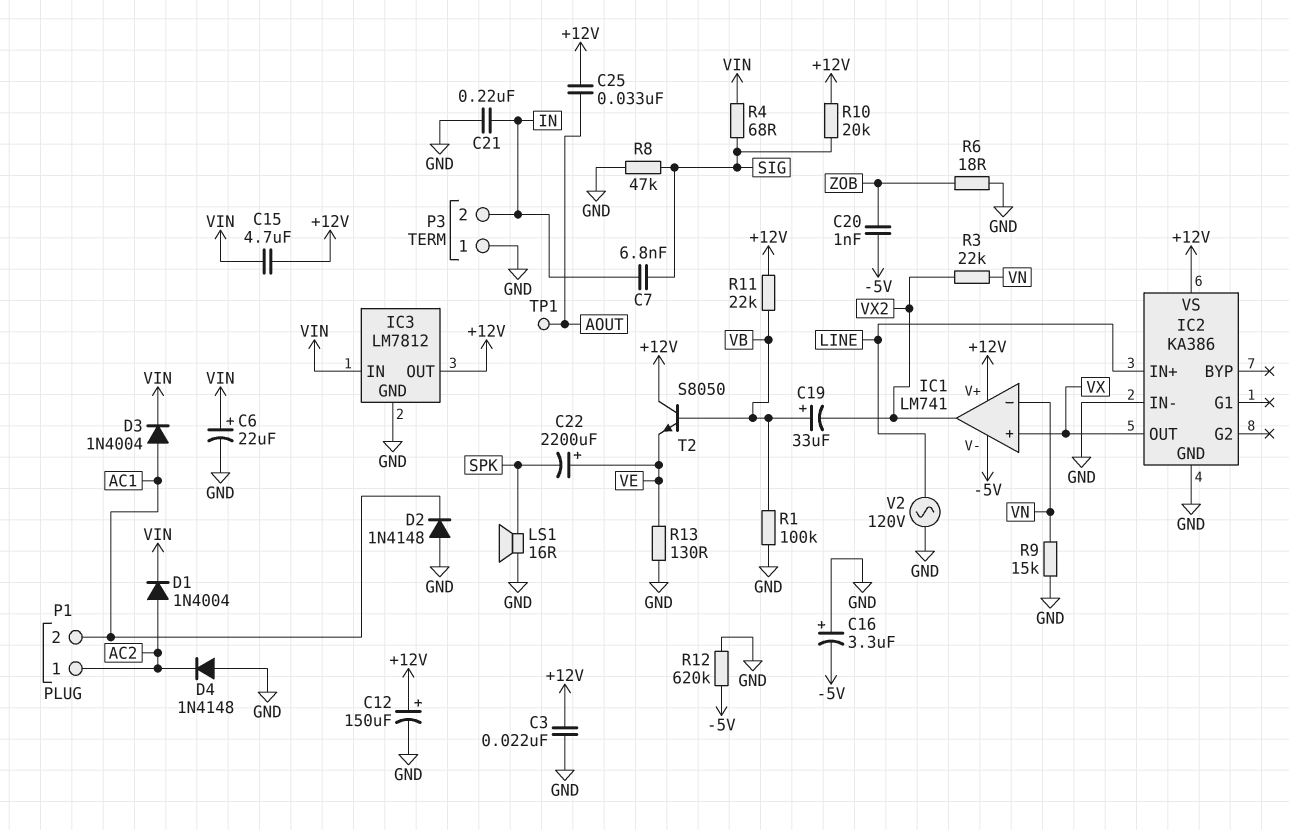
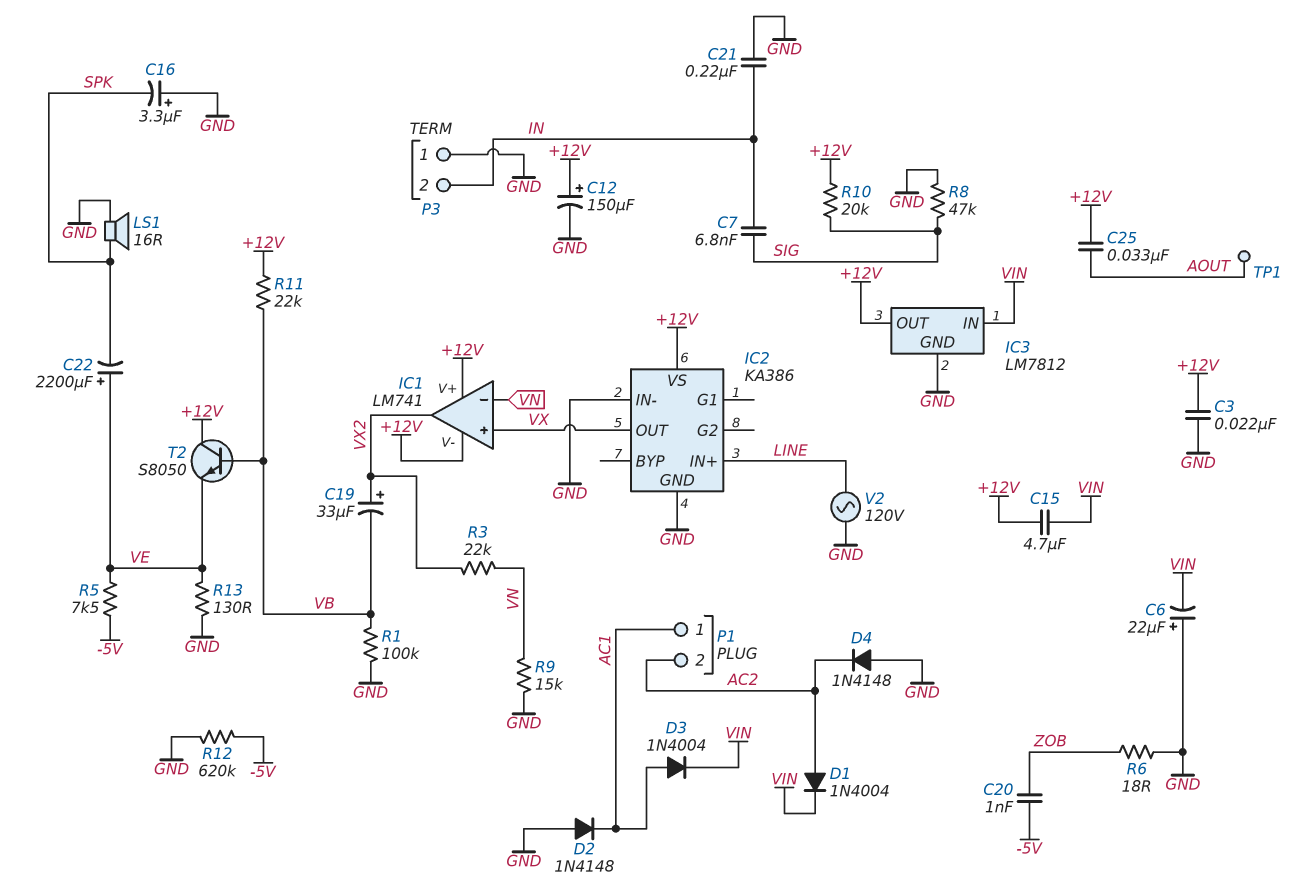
C6: 22uF (plus VIN, minus GND) -> 22uF (plus GND, minus VIN)
C16: 3.3uF (plus GND, minus -5V) -> 3.3uF (plus GND, minus SPK)
C19: 33uF (plus VB, minus VX2) -> 33uF (plus VX2, minus VB)
IC1 pin V-: -5V -> +12V
P1 pin 1: AC2 -> AC1
P1 pin 2: AC1 -> AC2
R4: 68 (SIG, VIN) -> none
R5: none -> 7.5k (-5V, VE)

